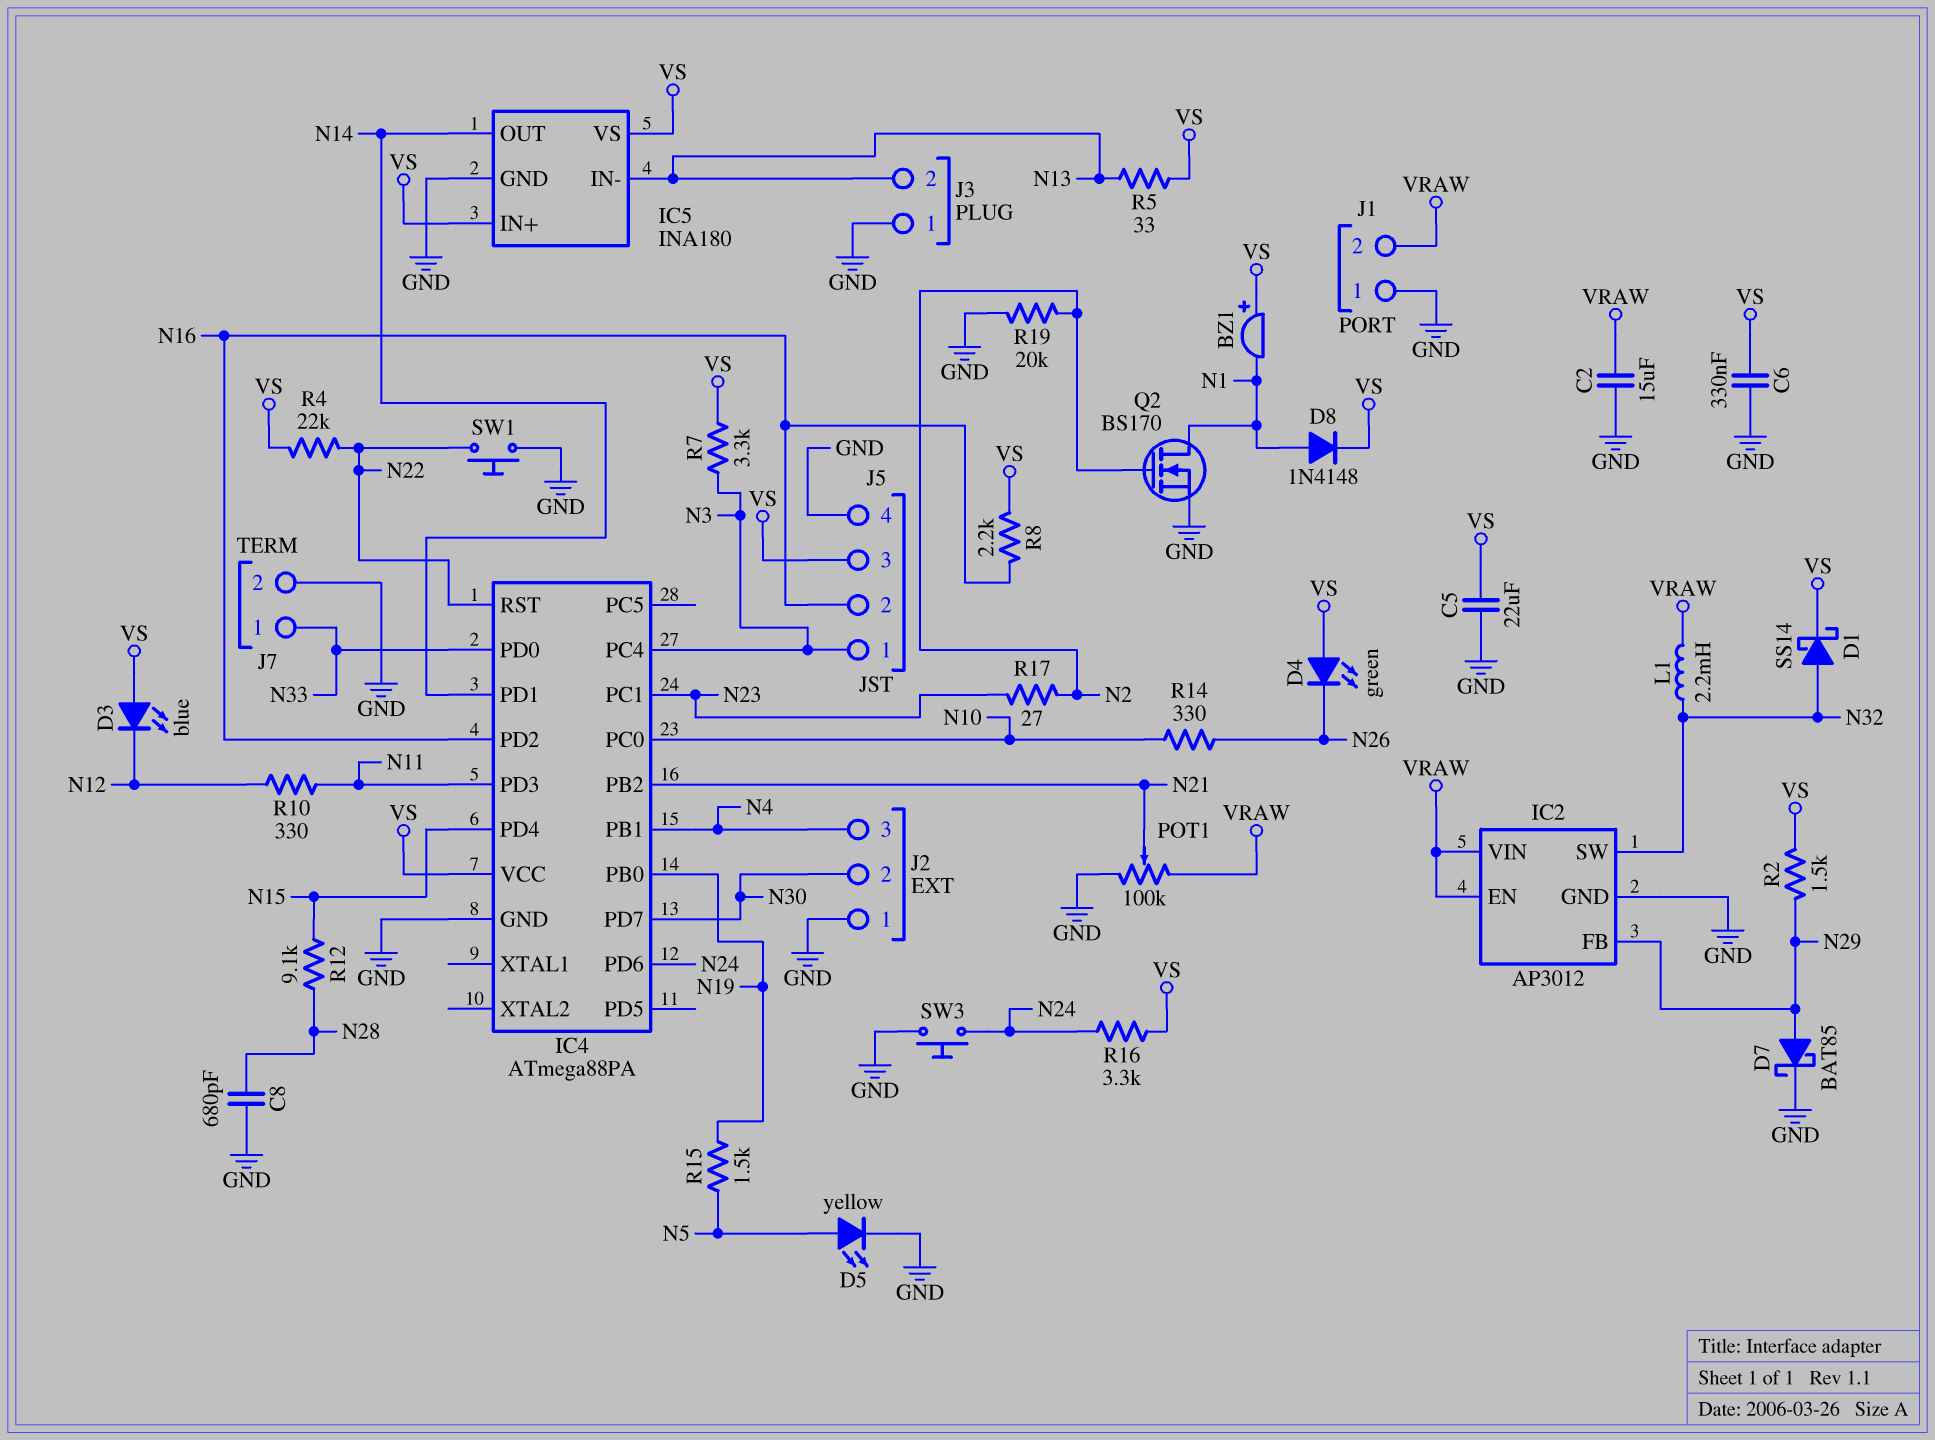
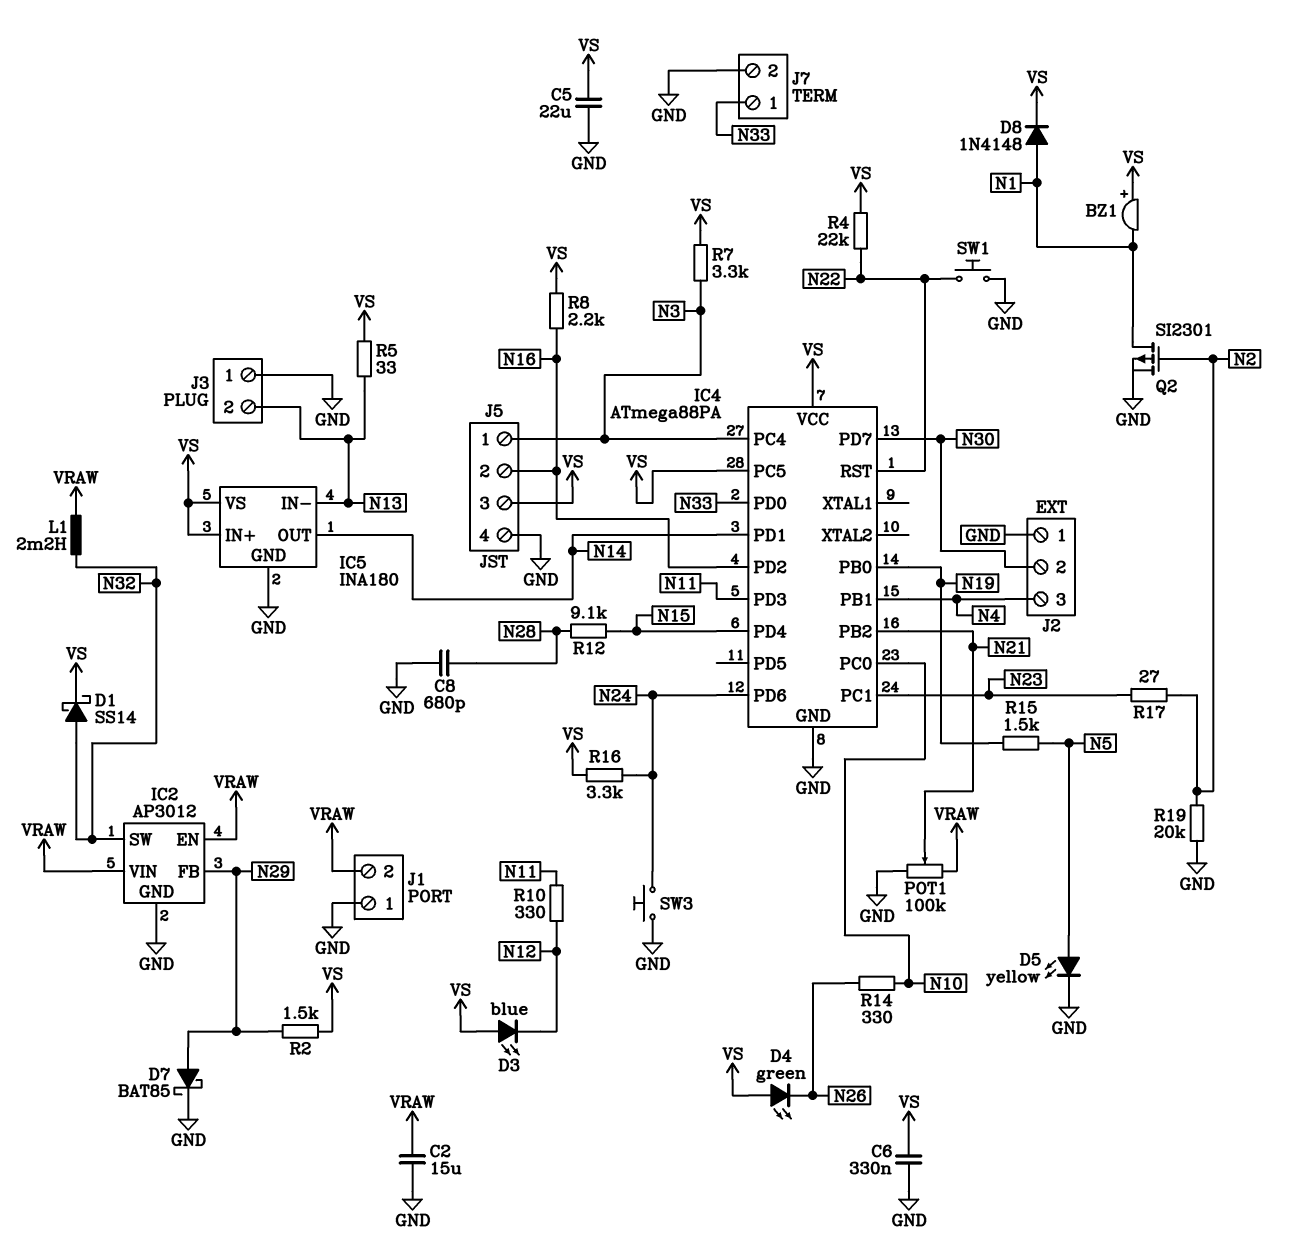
IC4 pin PC5: none -> VS
Q2: NMOS BS170 (G N2, D N1, S GND) -> PMOS SI2301 (G N2, D N1, S GND)

